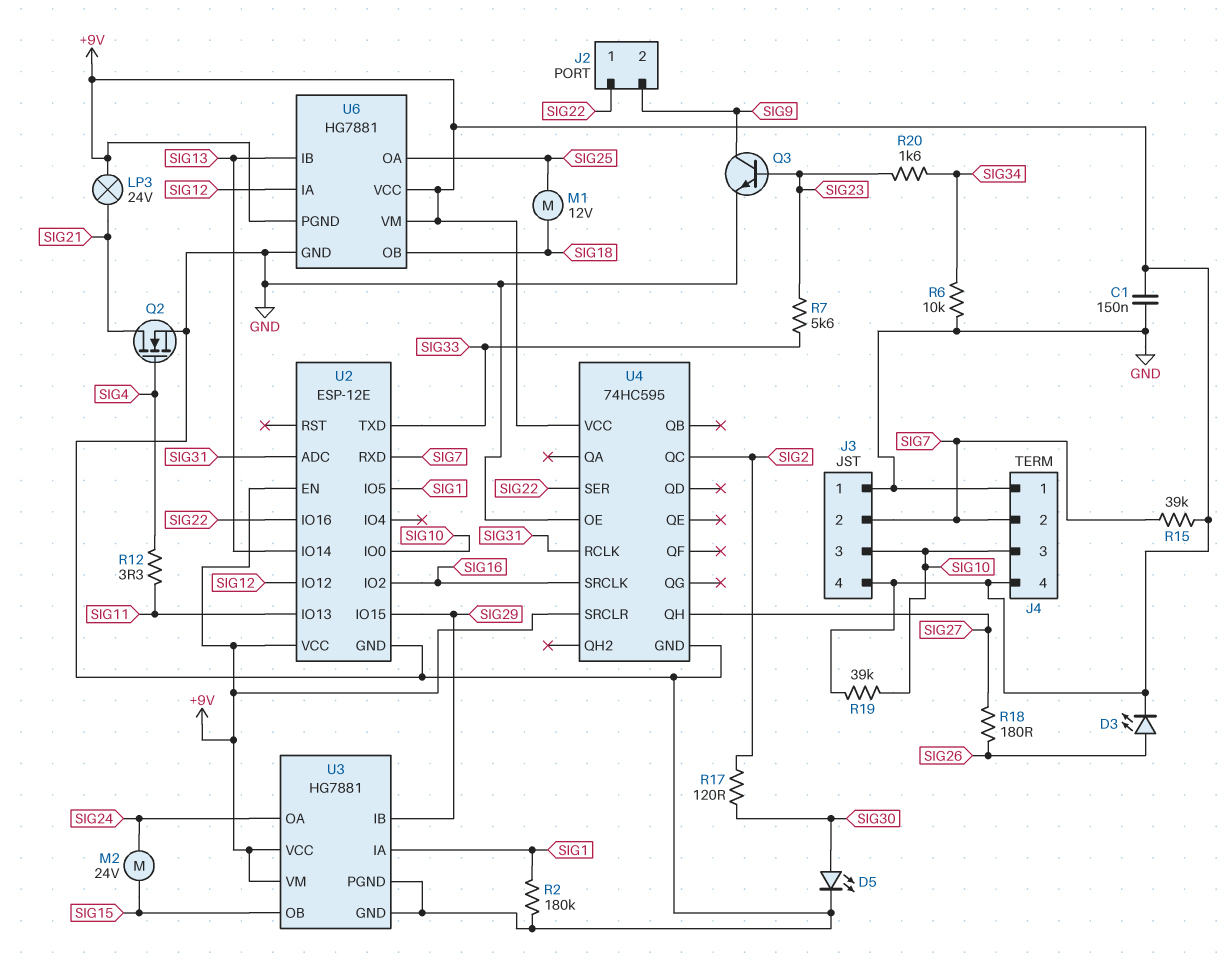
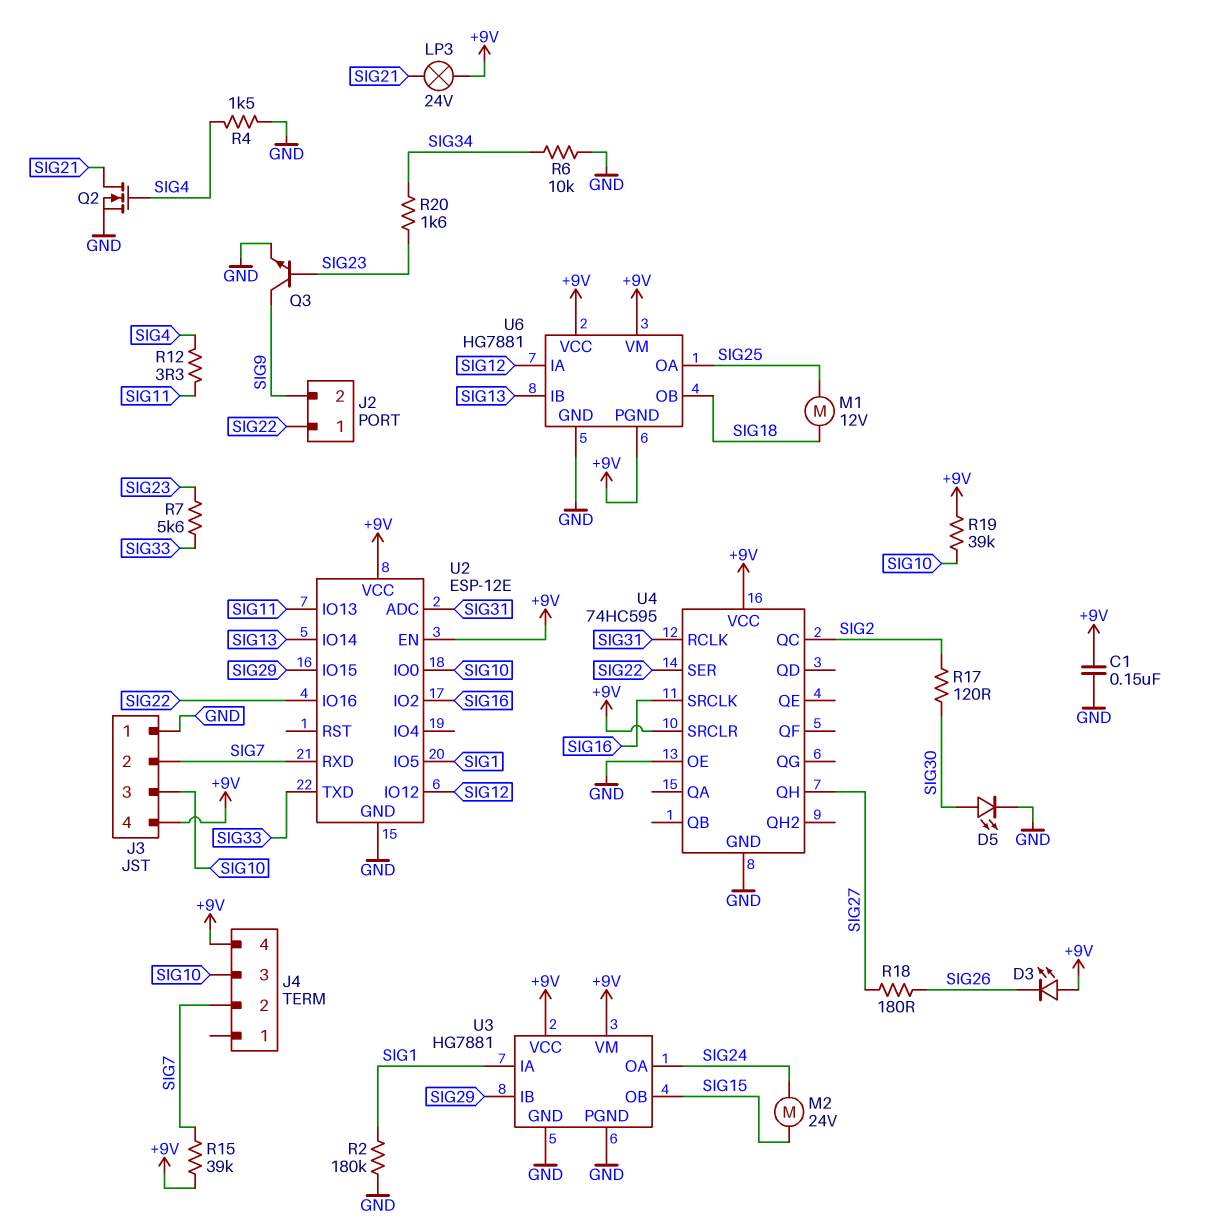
D3: LED (A SIG26, K +9V) -> LED (A +9V, K SIG26)
J4 pin 1: GND -> none
R4: none -> 1.5k (GND, SIG4)

